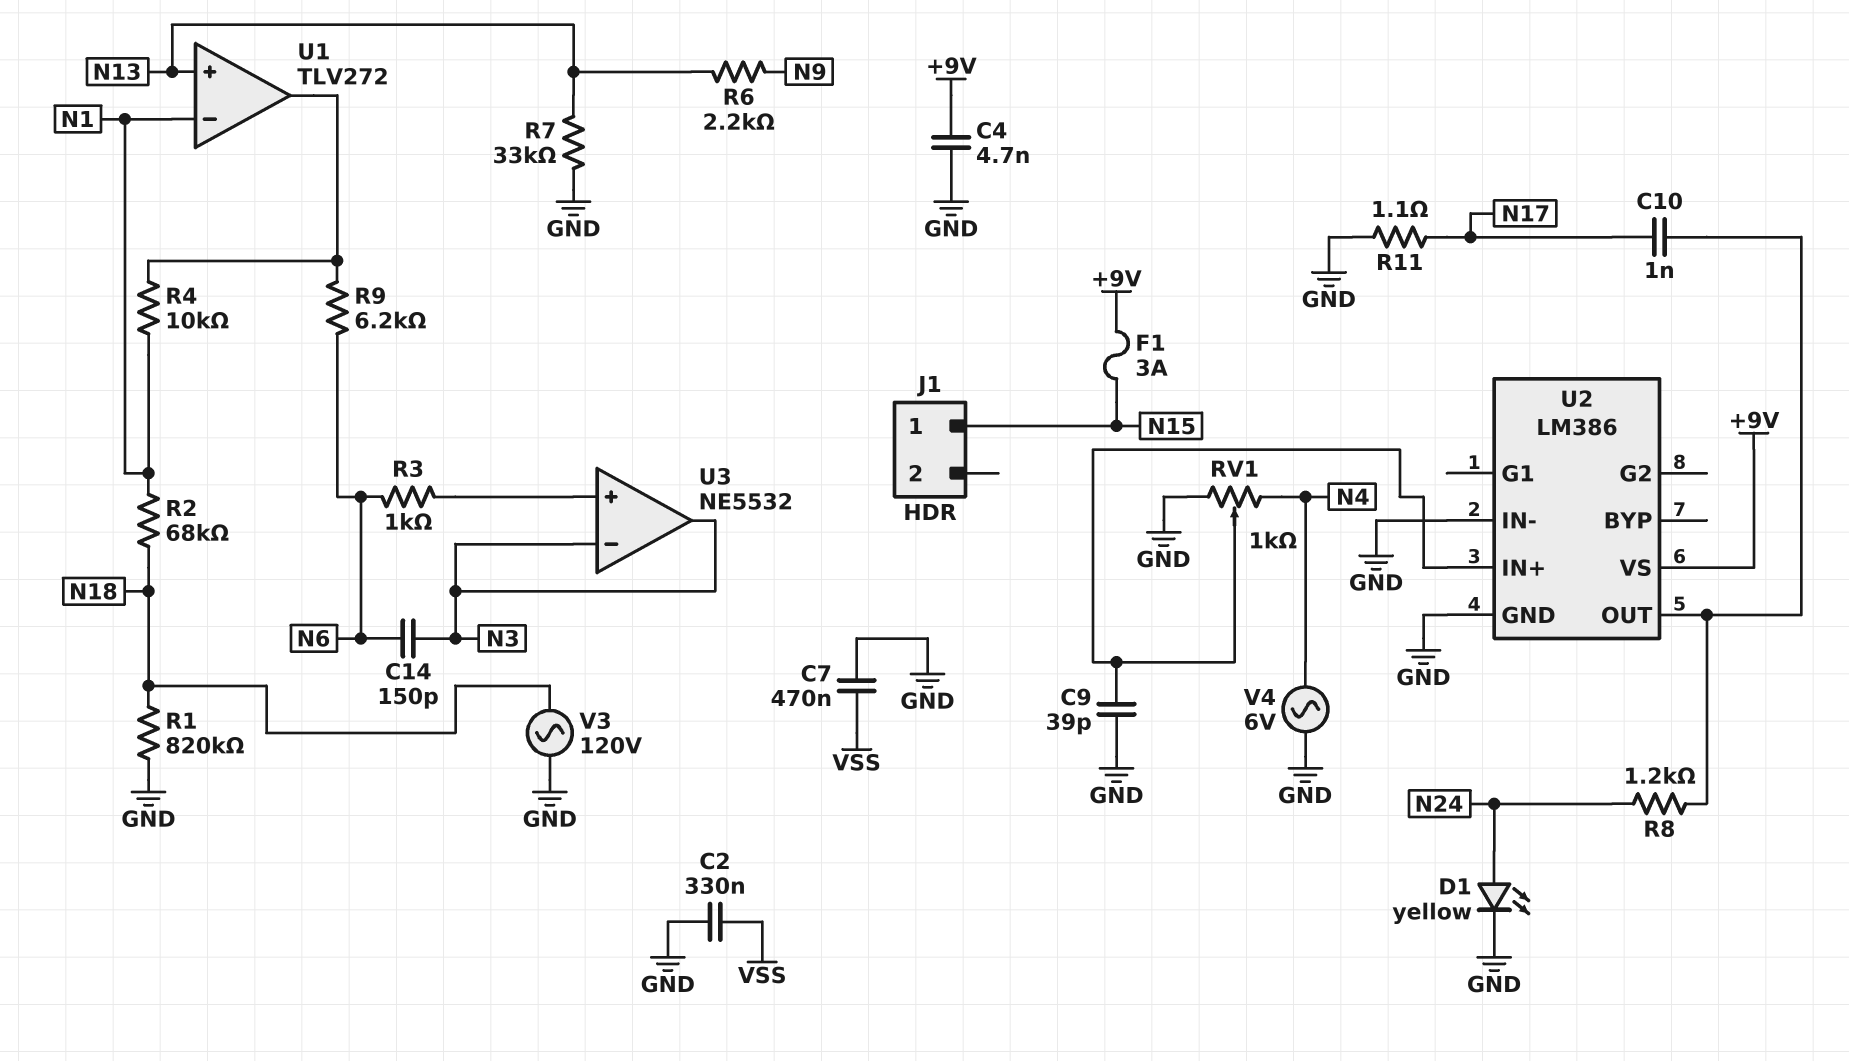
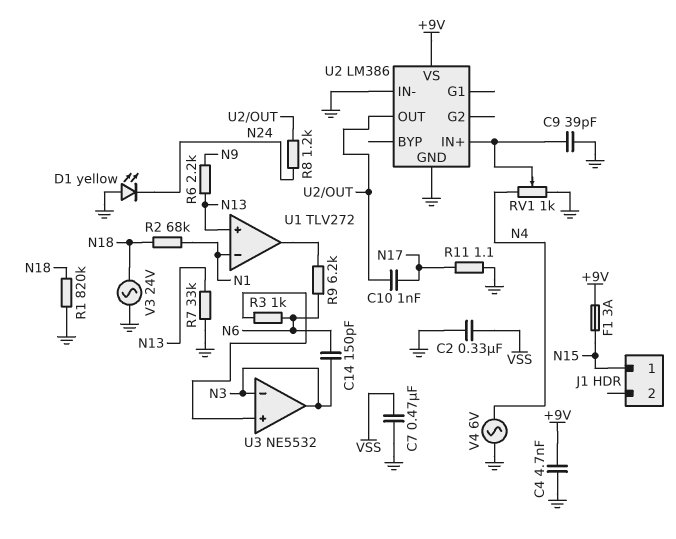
D1: LED yellow (A N24, K GND) -> LED yellow (A GND, K N24)
R4: 10k (N1, U1/out) -> none
V3: AC 120V (GND, N18) -> AC 24V (GND, N18)

